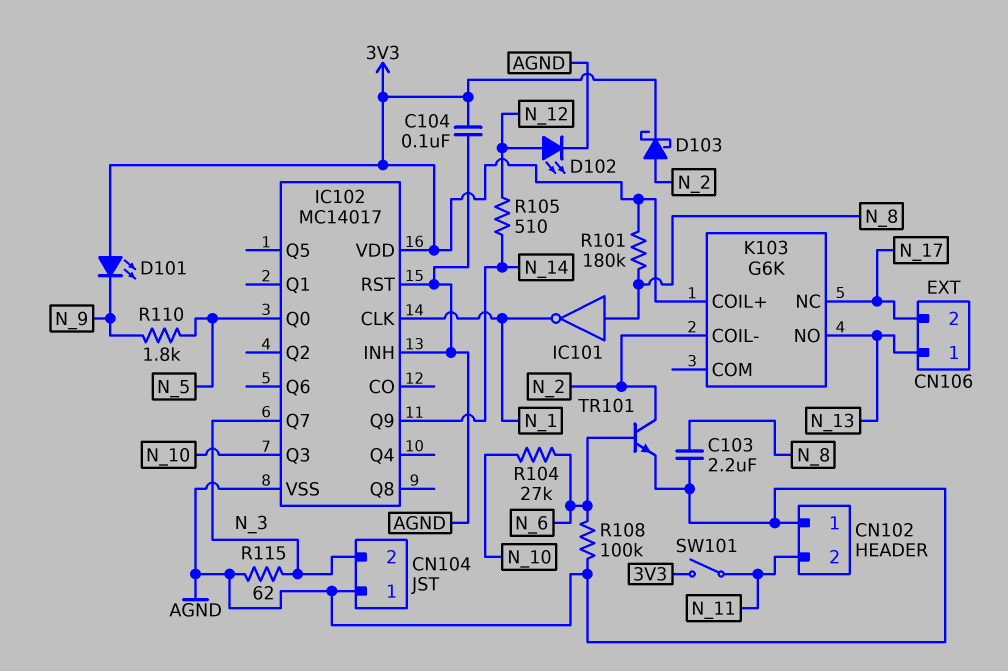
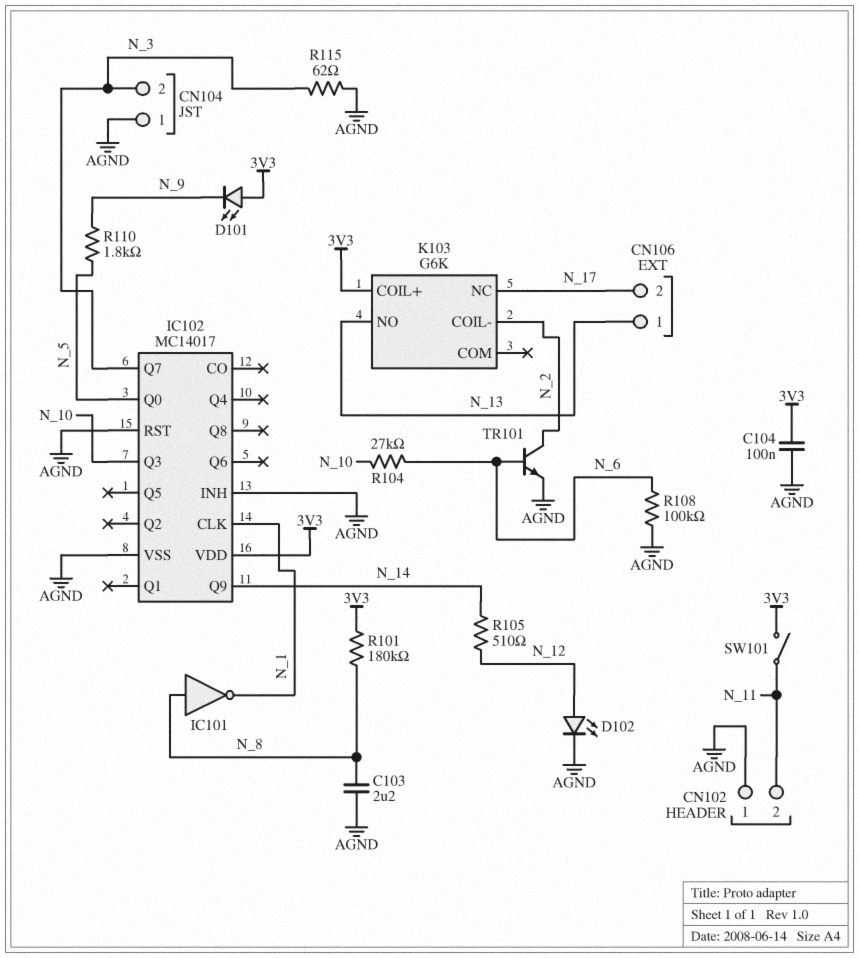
D103: schottky (A N_2, K 3V3) -> none

